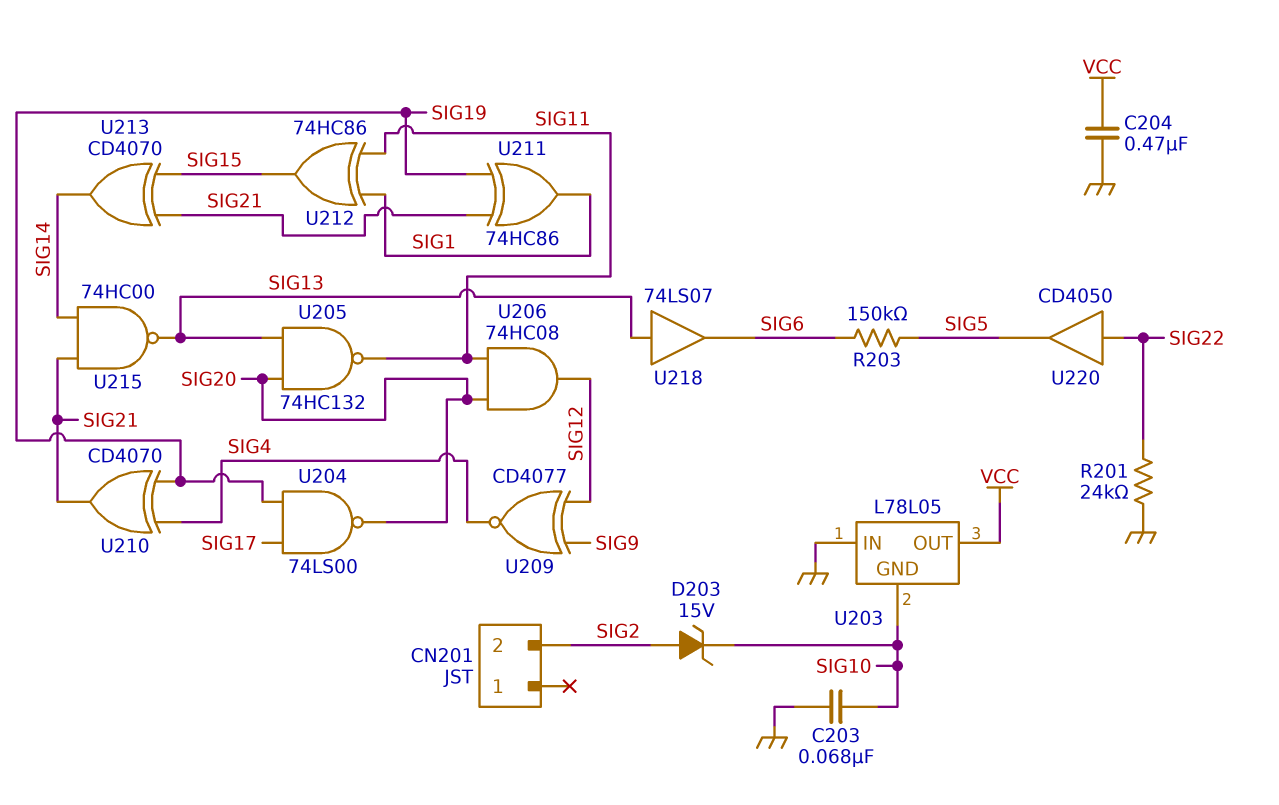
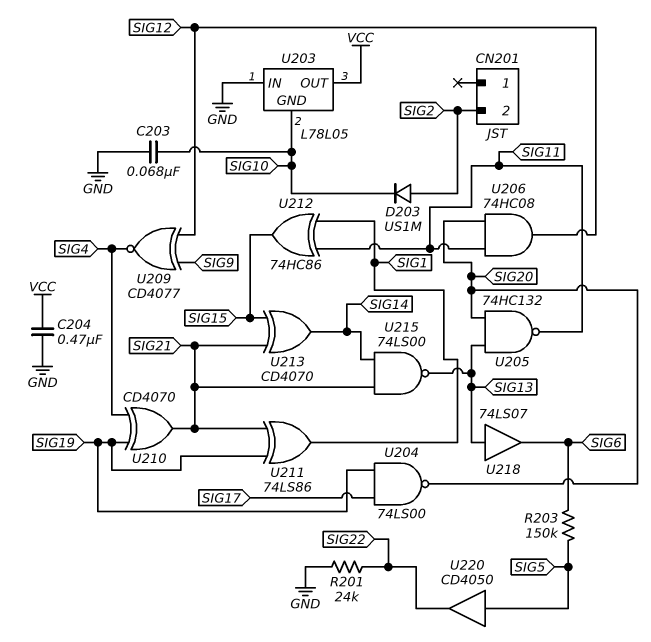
D203: zener 15V (A SIG2, K SIG10) -> diode US1M (A SIG2, K SIG10)
U211: XOR 74HC86 (in SIG19, in SIG21, out SIG1) -> XOR 74LS86 (in SIG19, in SIG21, out SIG1)
U215: NAND 74HC00 (in SIG14, in SIG21, out SIG13) -> NAND 74LS00 (in SIG14, in SIG21, out SIG13)
U220: buffer CD4050 (in SIG22, out SIG5) -> buffer CD4050 (in SIG5, out SIG22)

